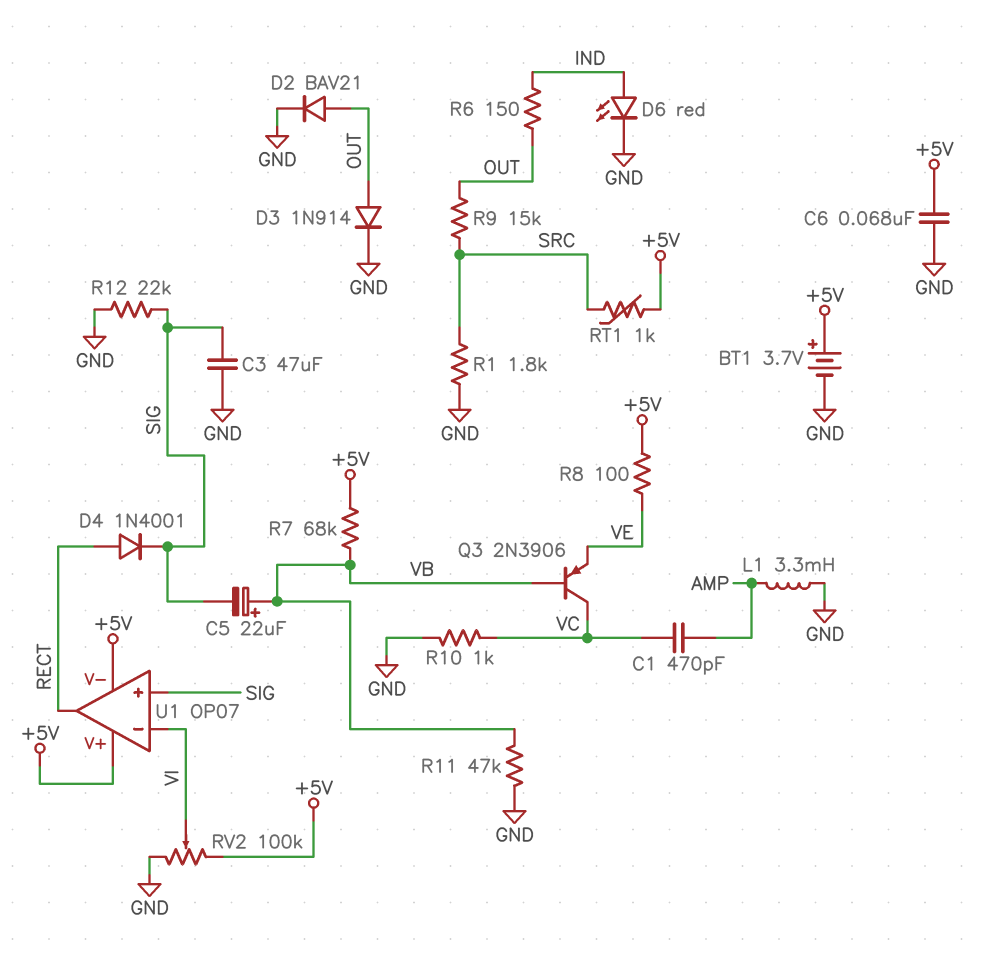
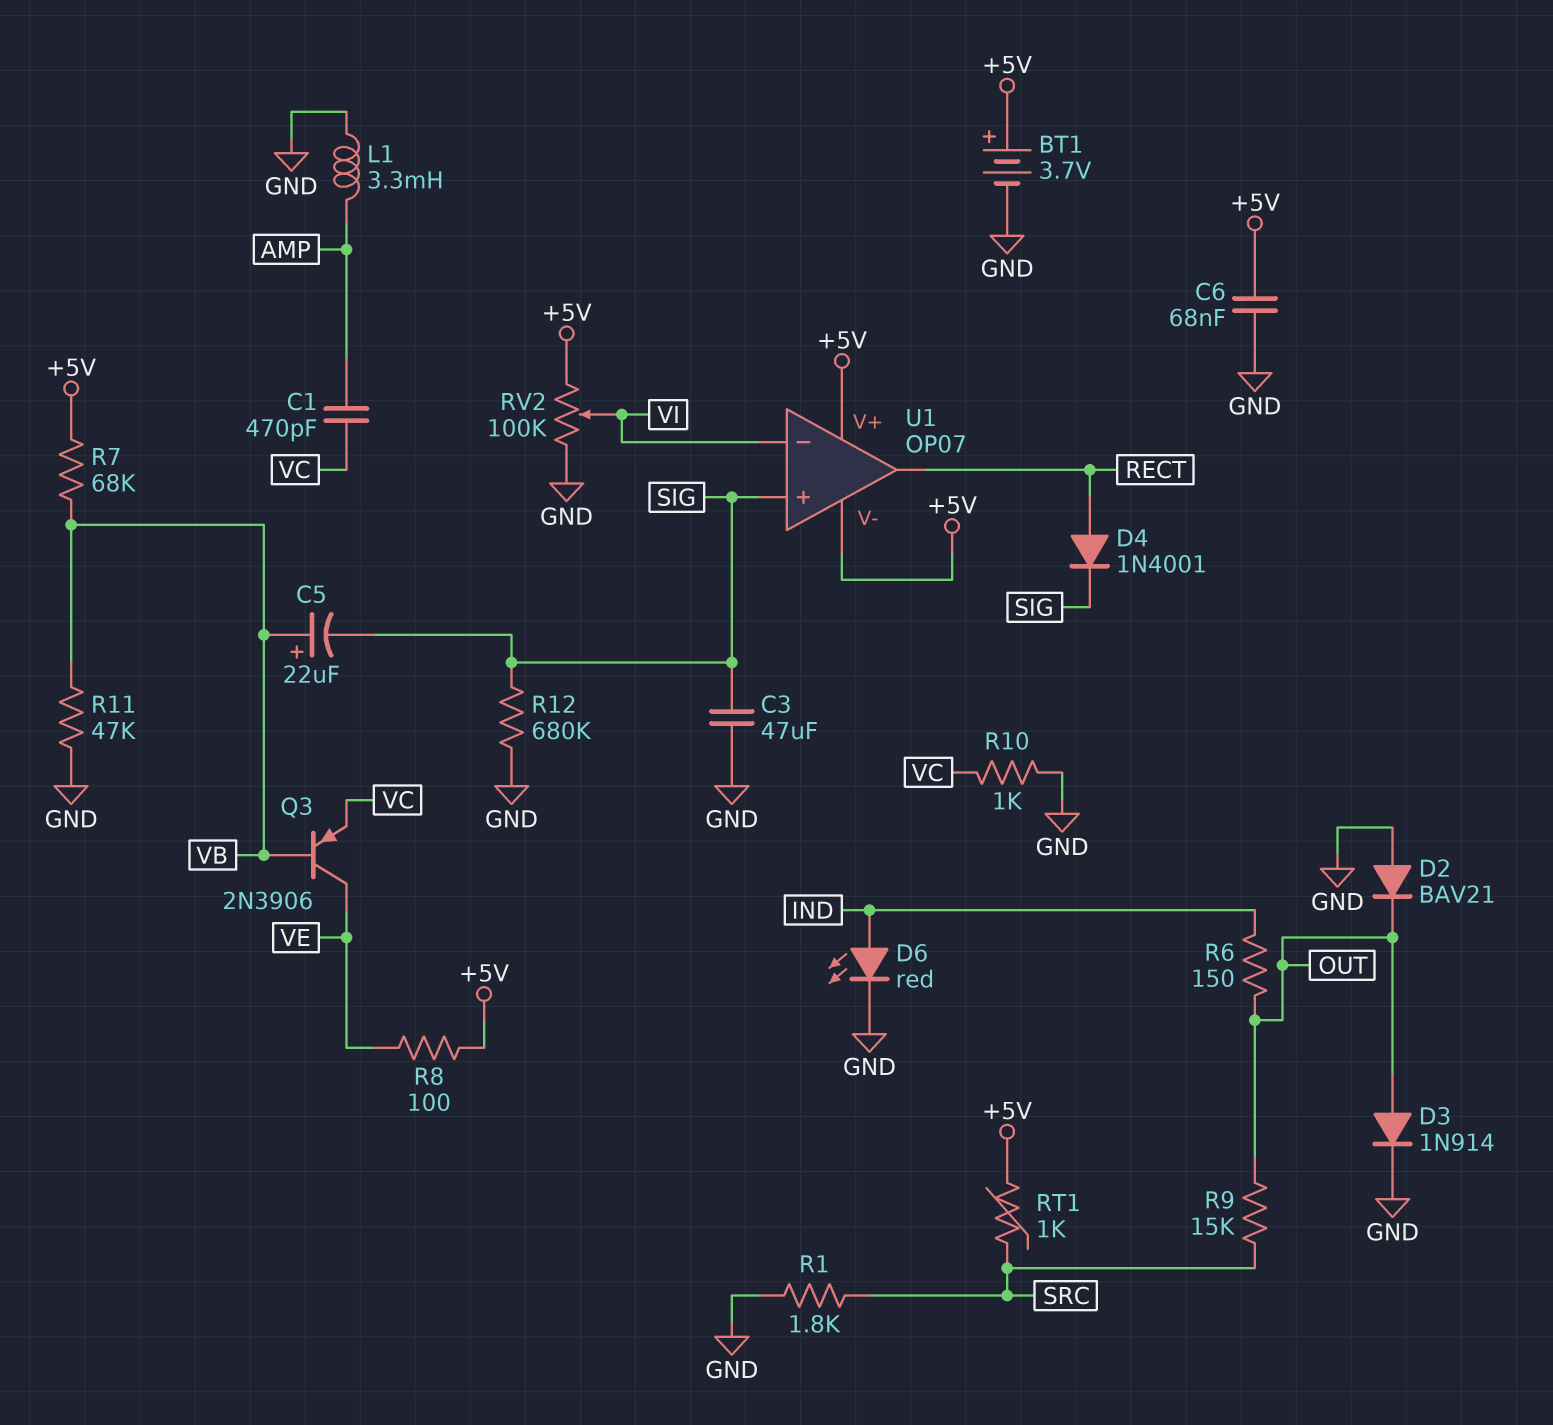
D2: diode BAV21 (A OUT, K GND) -> diode BAV21 (A GND, K OUT)
Q3: PNP 2N3906 (B VB, C VC, E VE) -> PNP 2N3906 (B VB, C VE, E VC)
R12: 22k (GND, SIG) -> 680k (GND, SIG)

